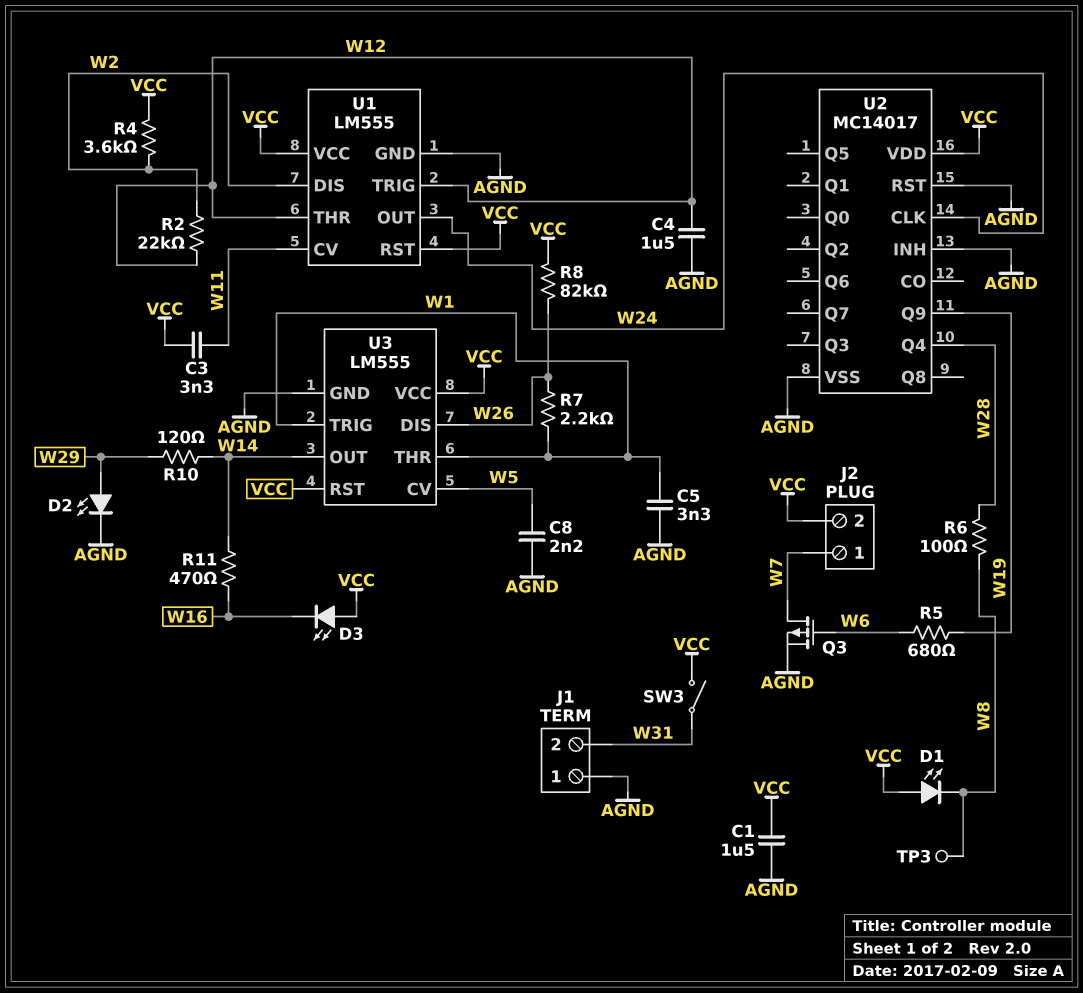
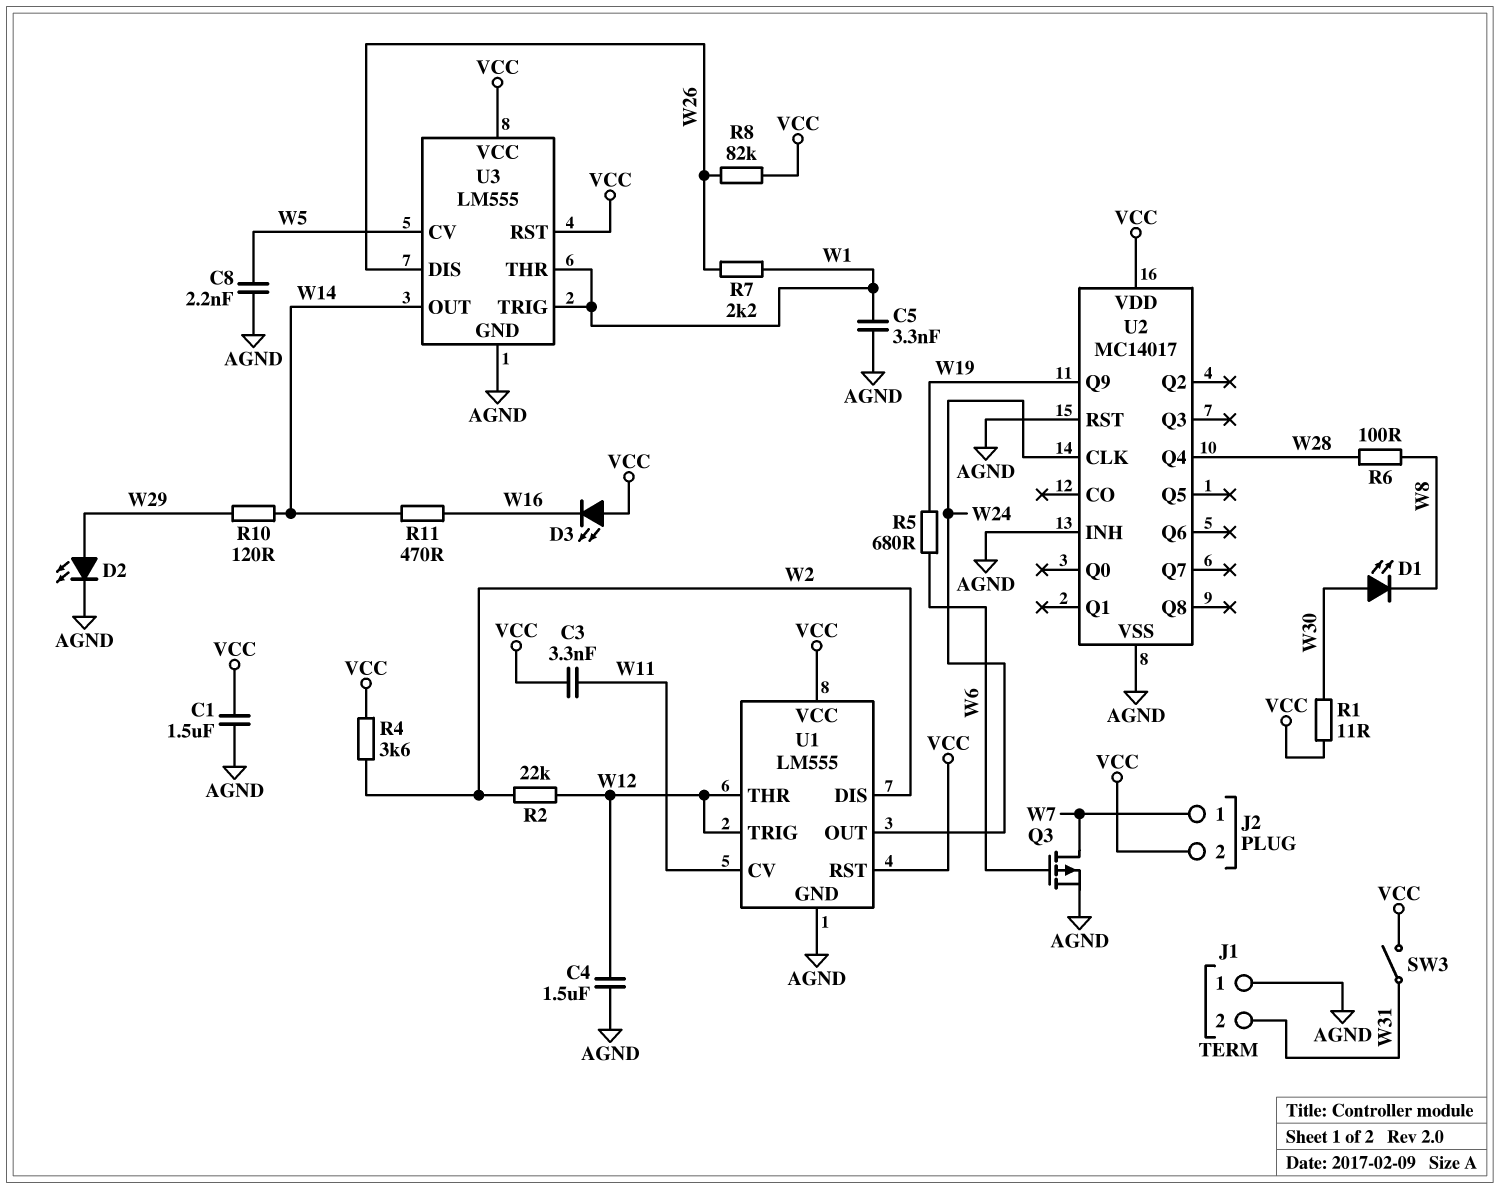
D1: LED (A VCC, K W8) -> LED (A W30, K W8)
R1: none -> 11 (VCC, W30)
TP3: test point (W8) -> none

